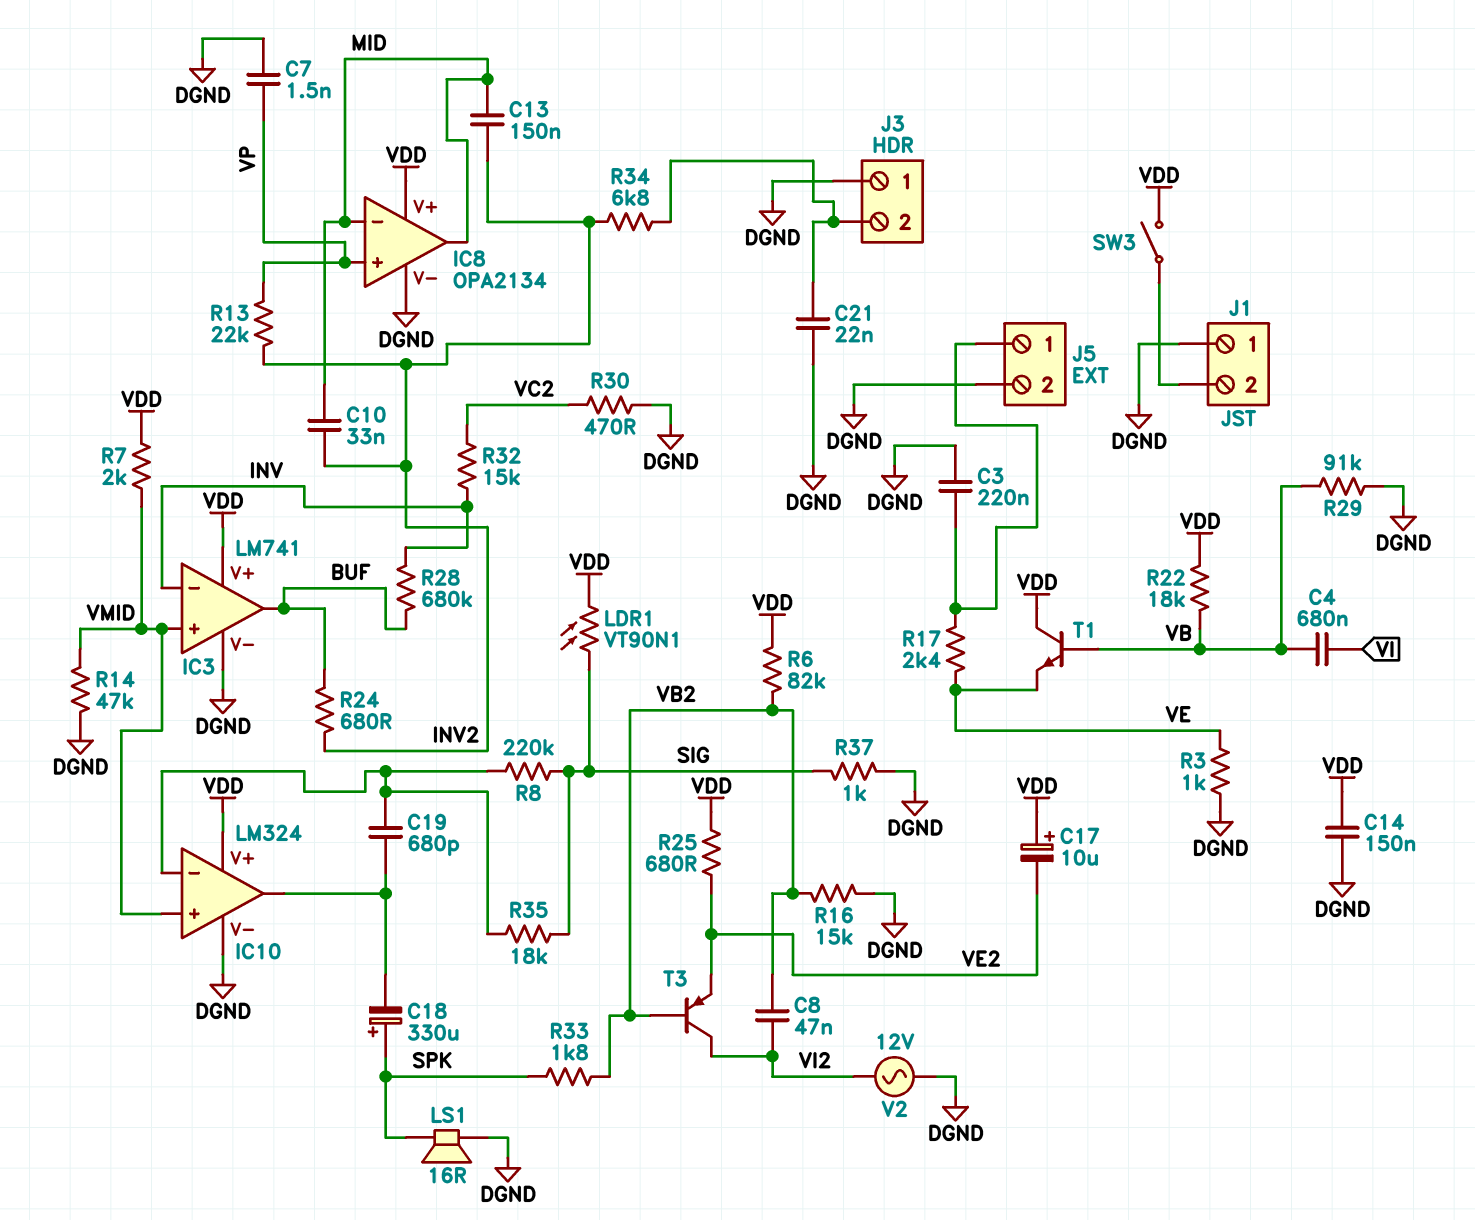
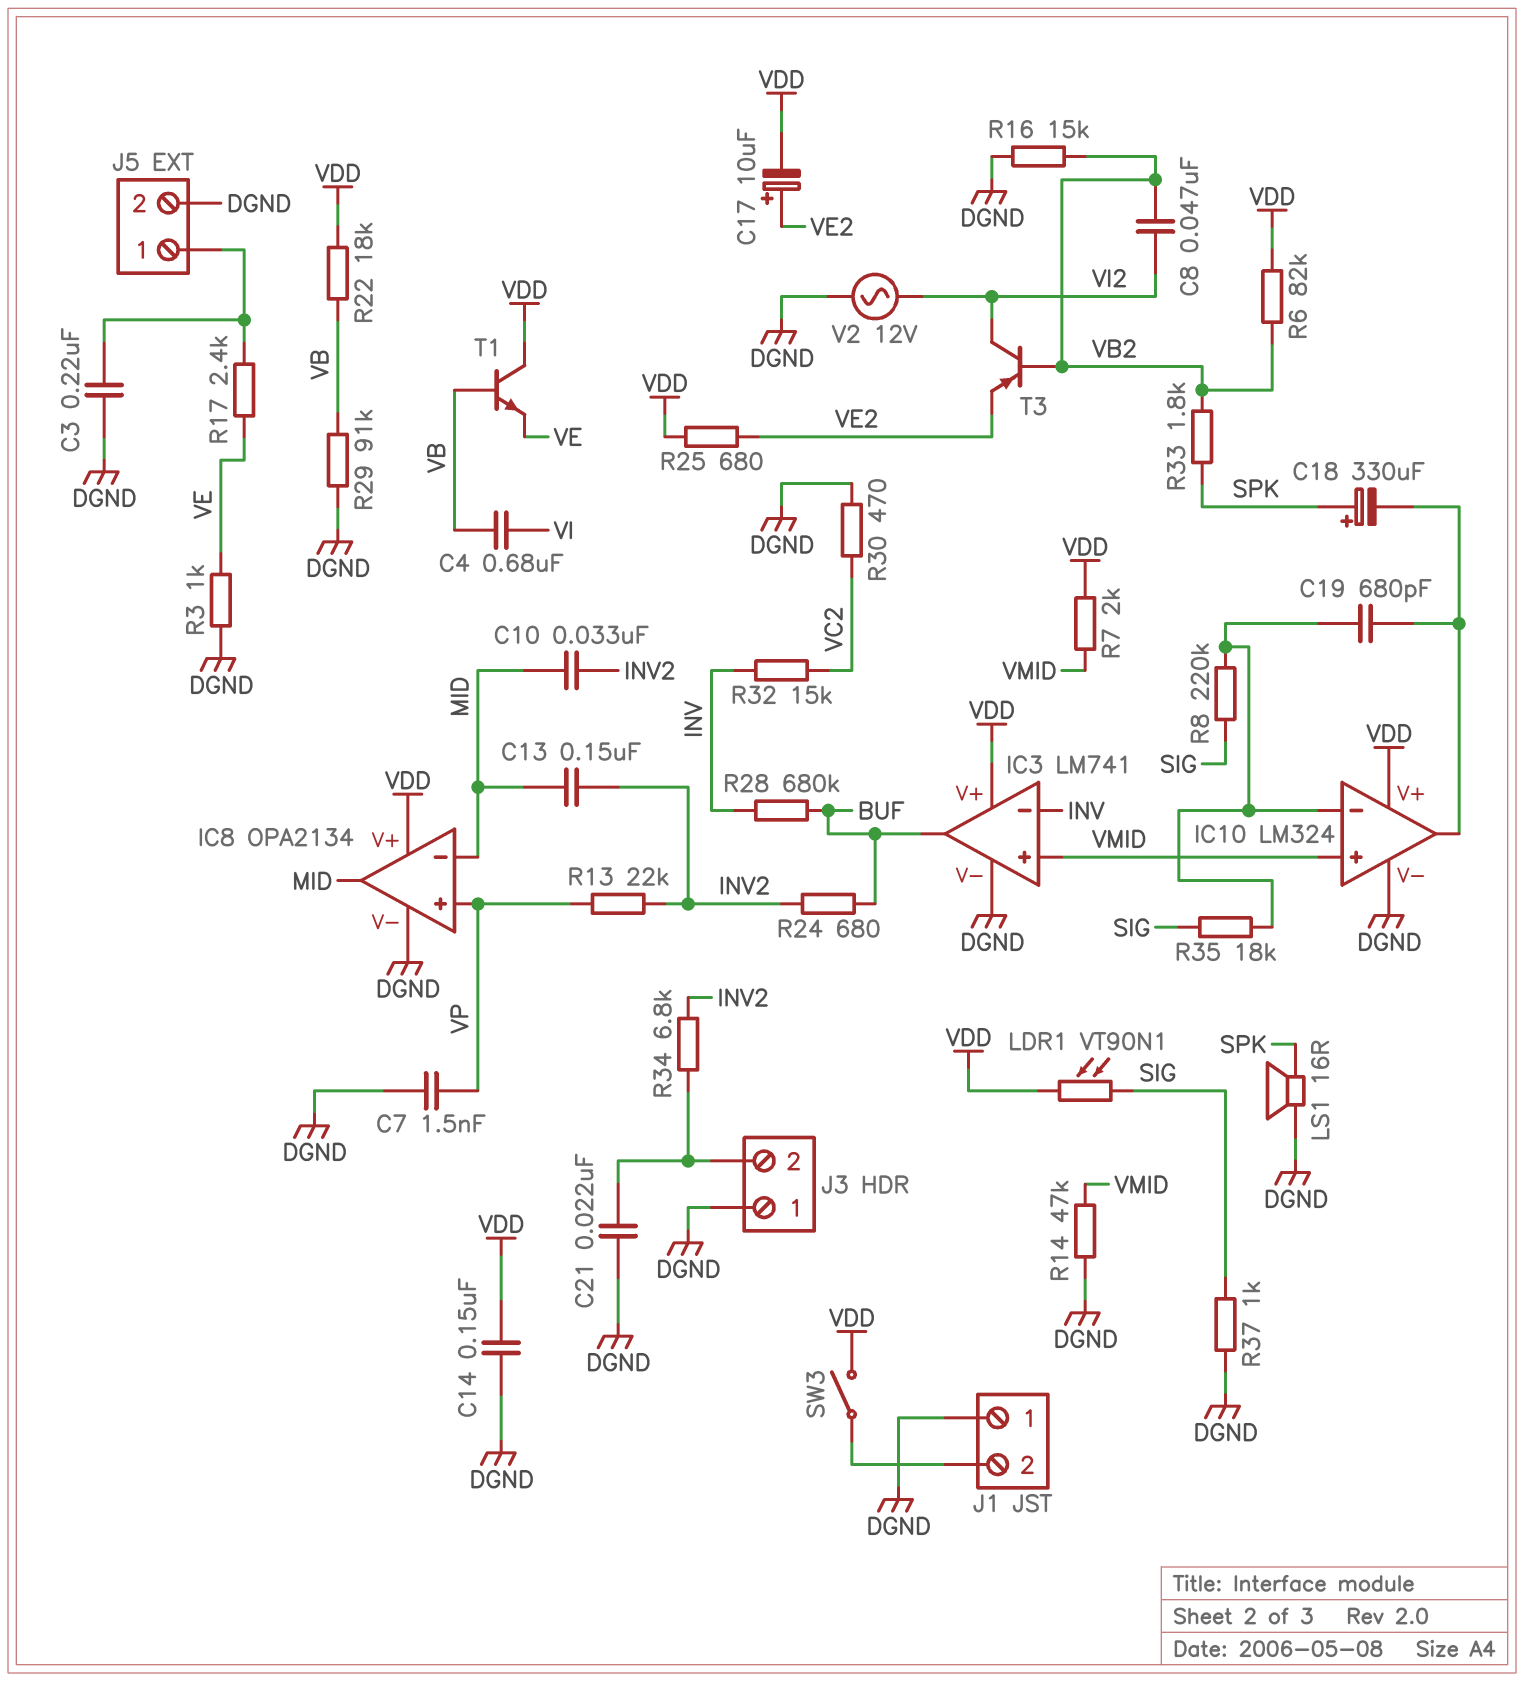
C17: 10uF (plus VDD, minus VE2) -> 10uF (plus VE2, minus VDD)

